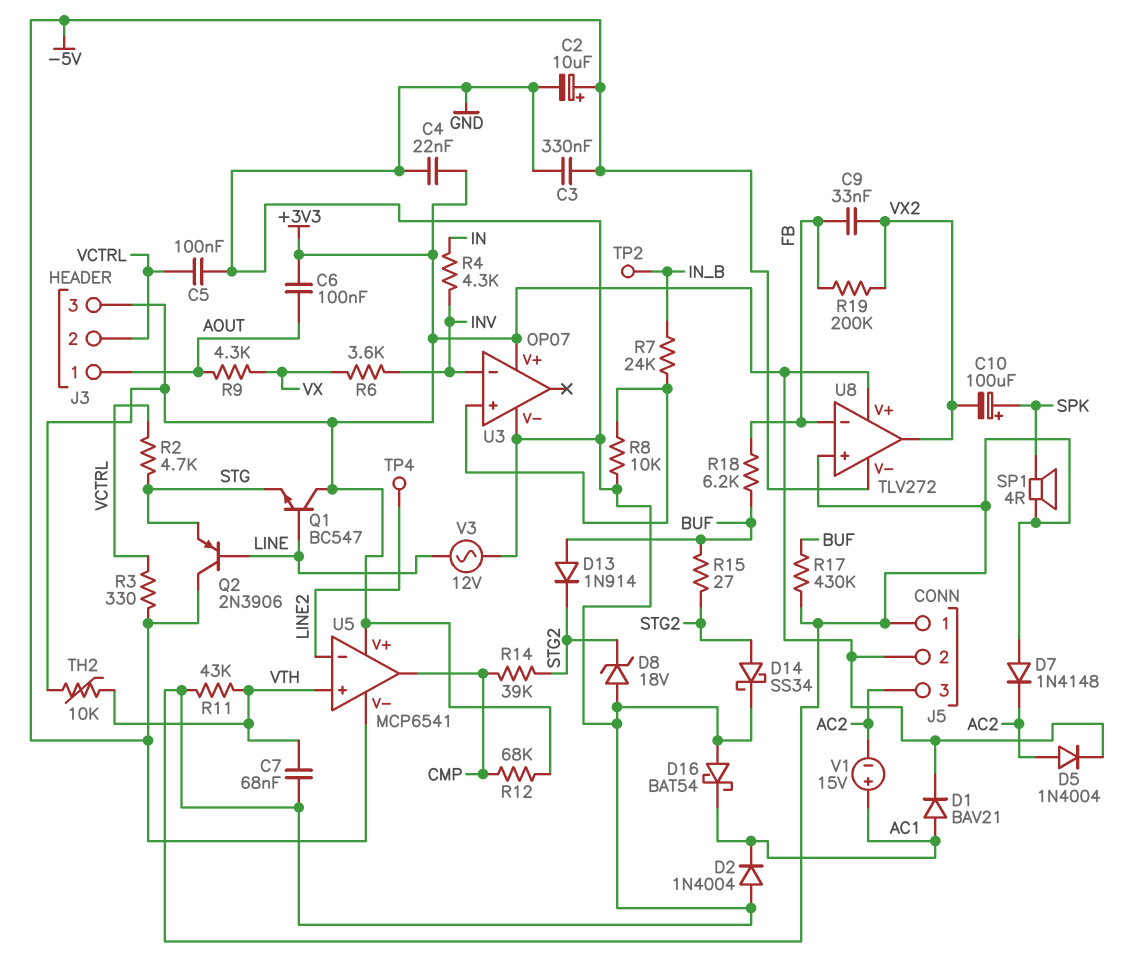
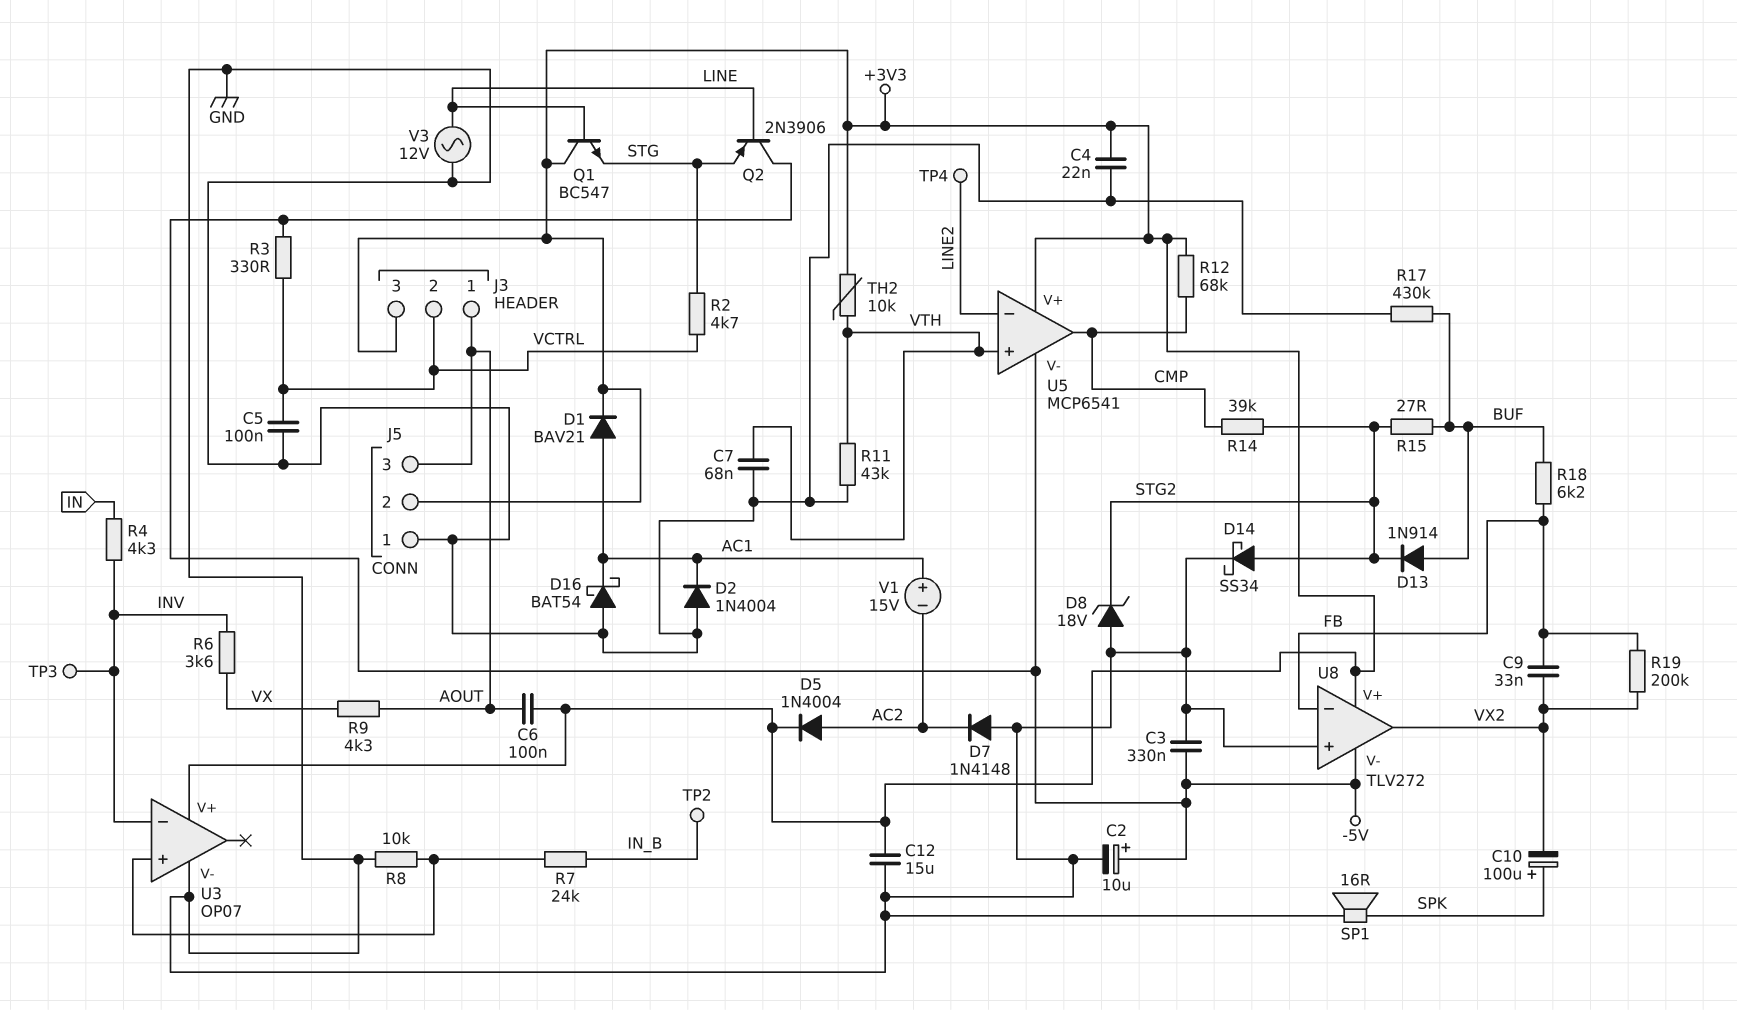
C12: none -> 15uF (+3V3, GND)
J5 pin 3: AC2 -> AOUT
SP1: speaker 4R (GND, SPK) -> speaker 16R (GND, SPK)
TP3: none -> test point (INV)

